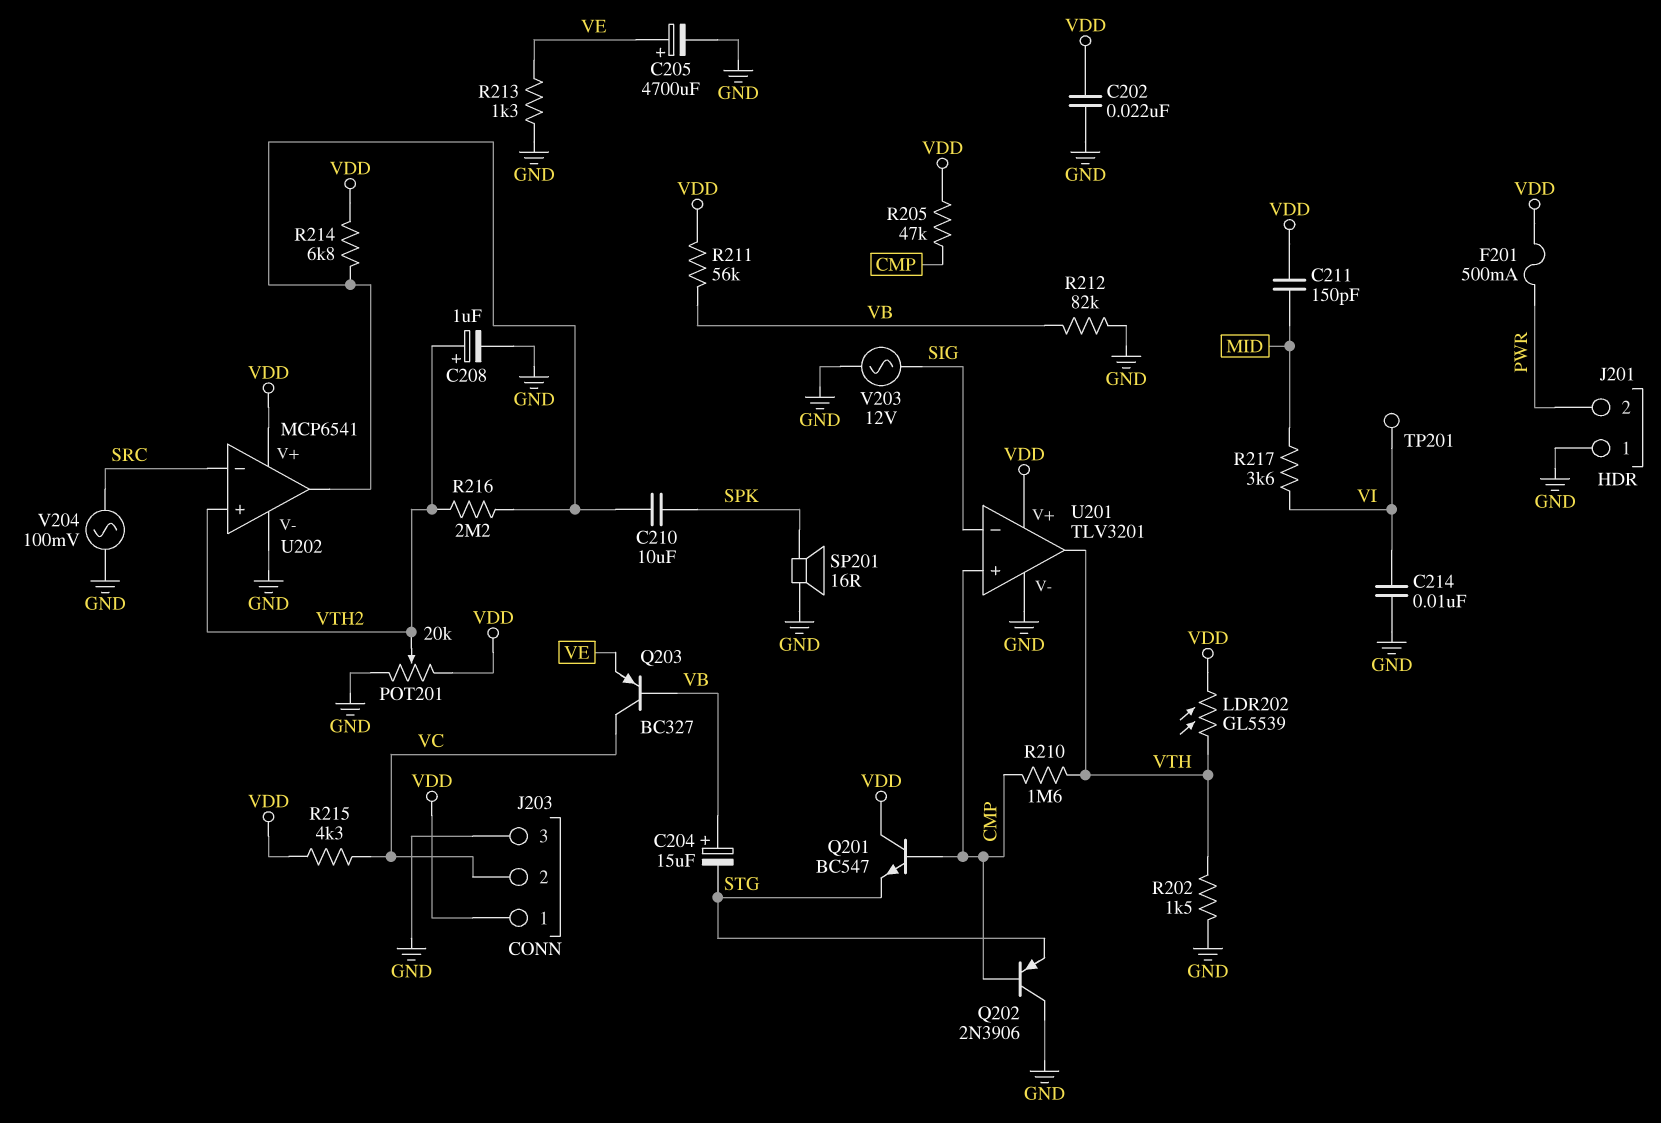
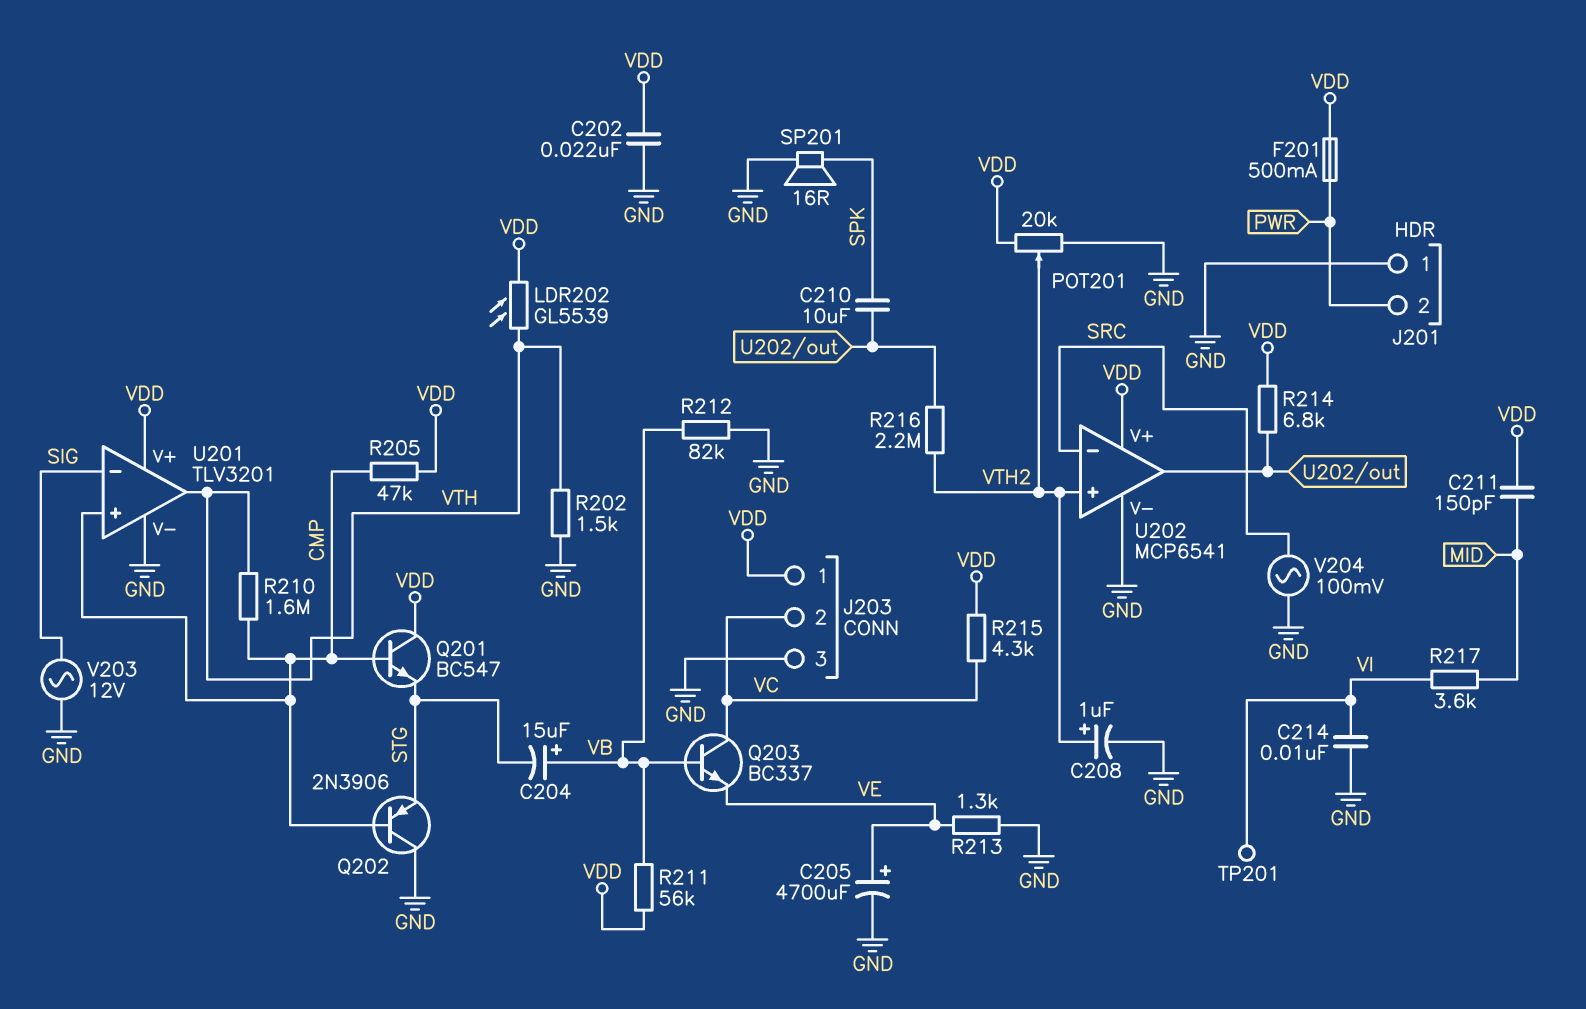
Q203: PNP BC327 (B VB, C VC, E VE) -> NPN BC337 (B VB, C VC, E VE)

